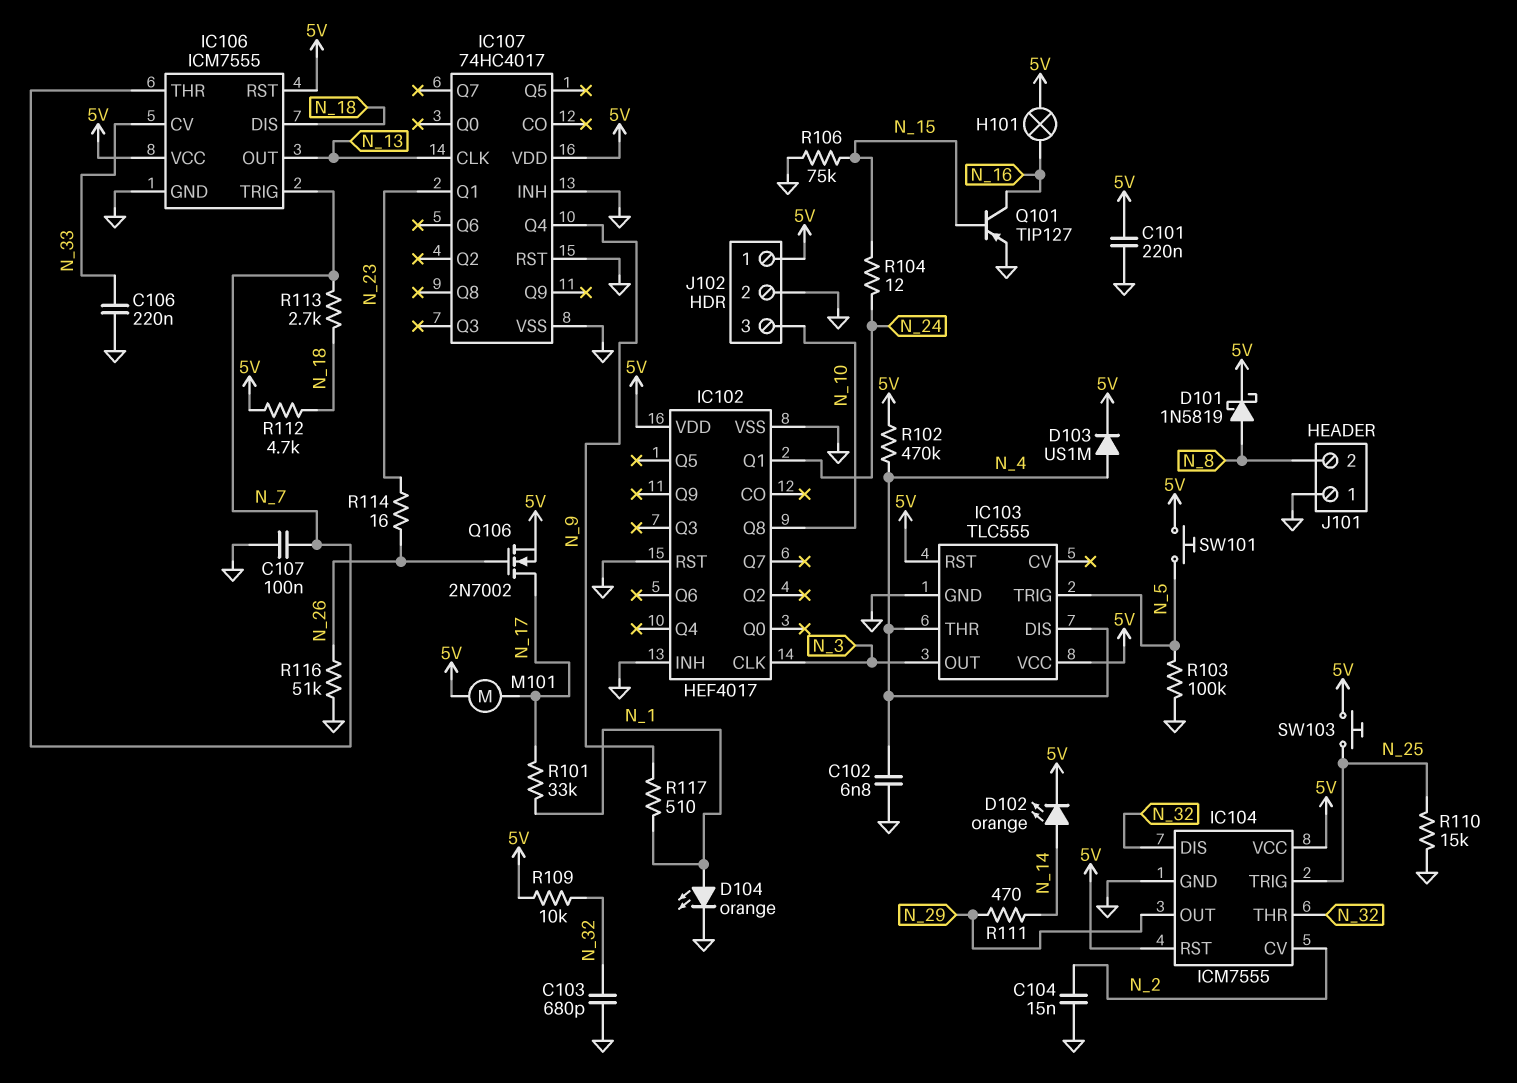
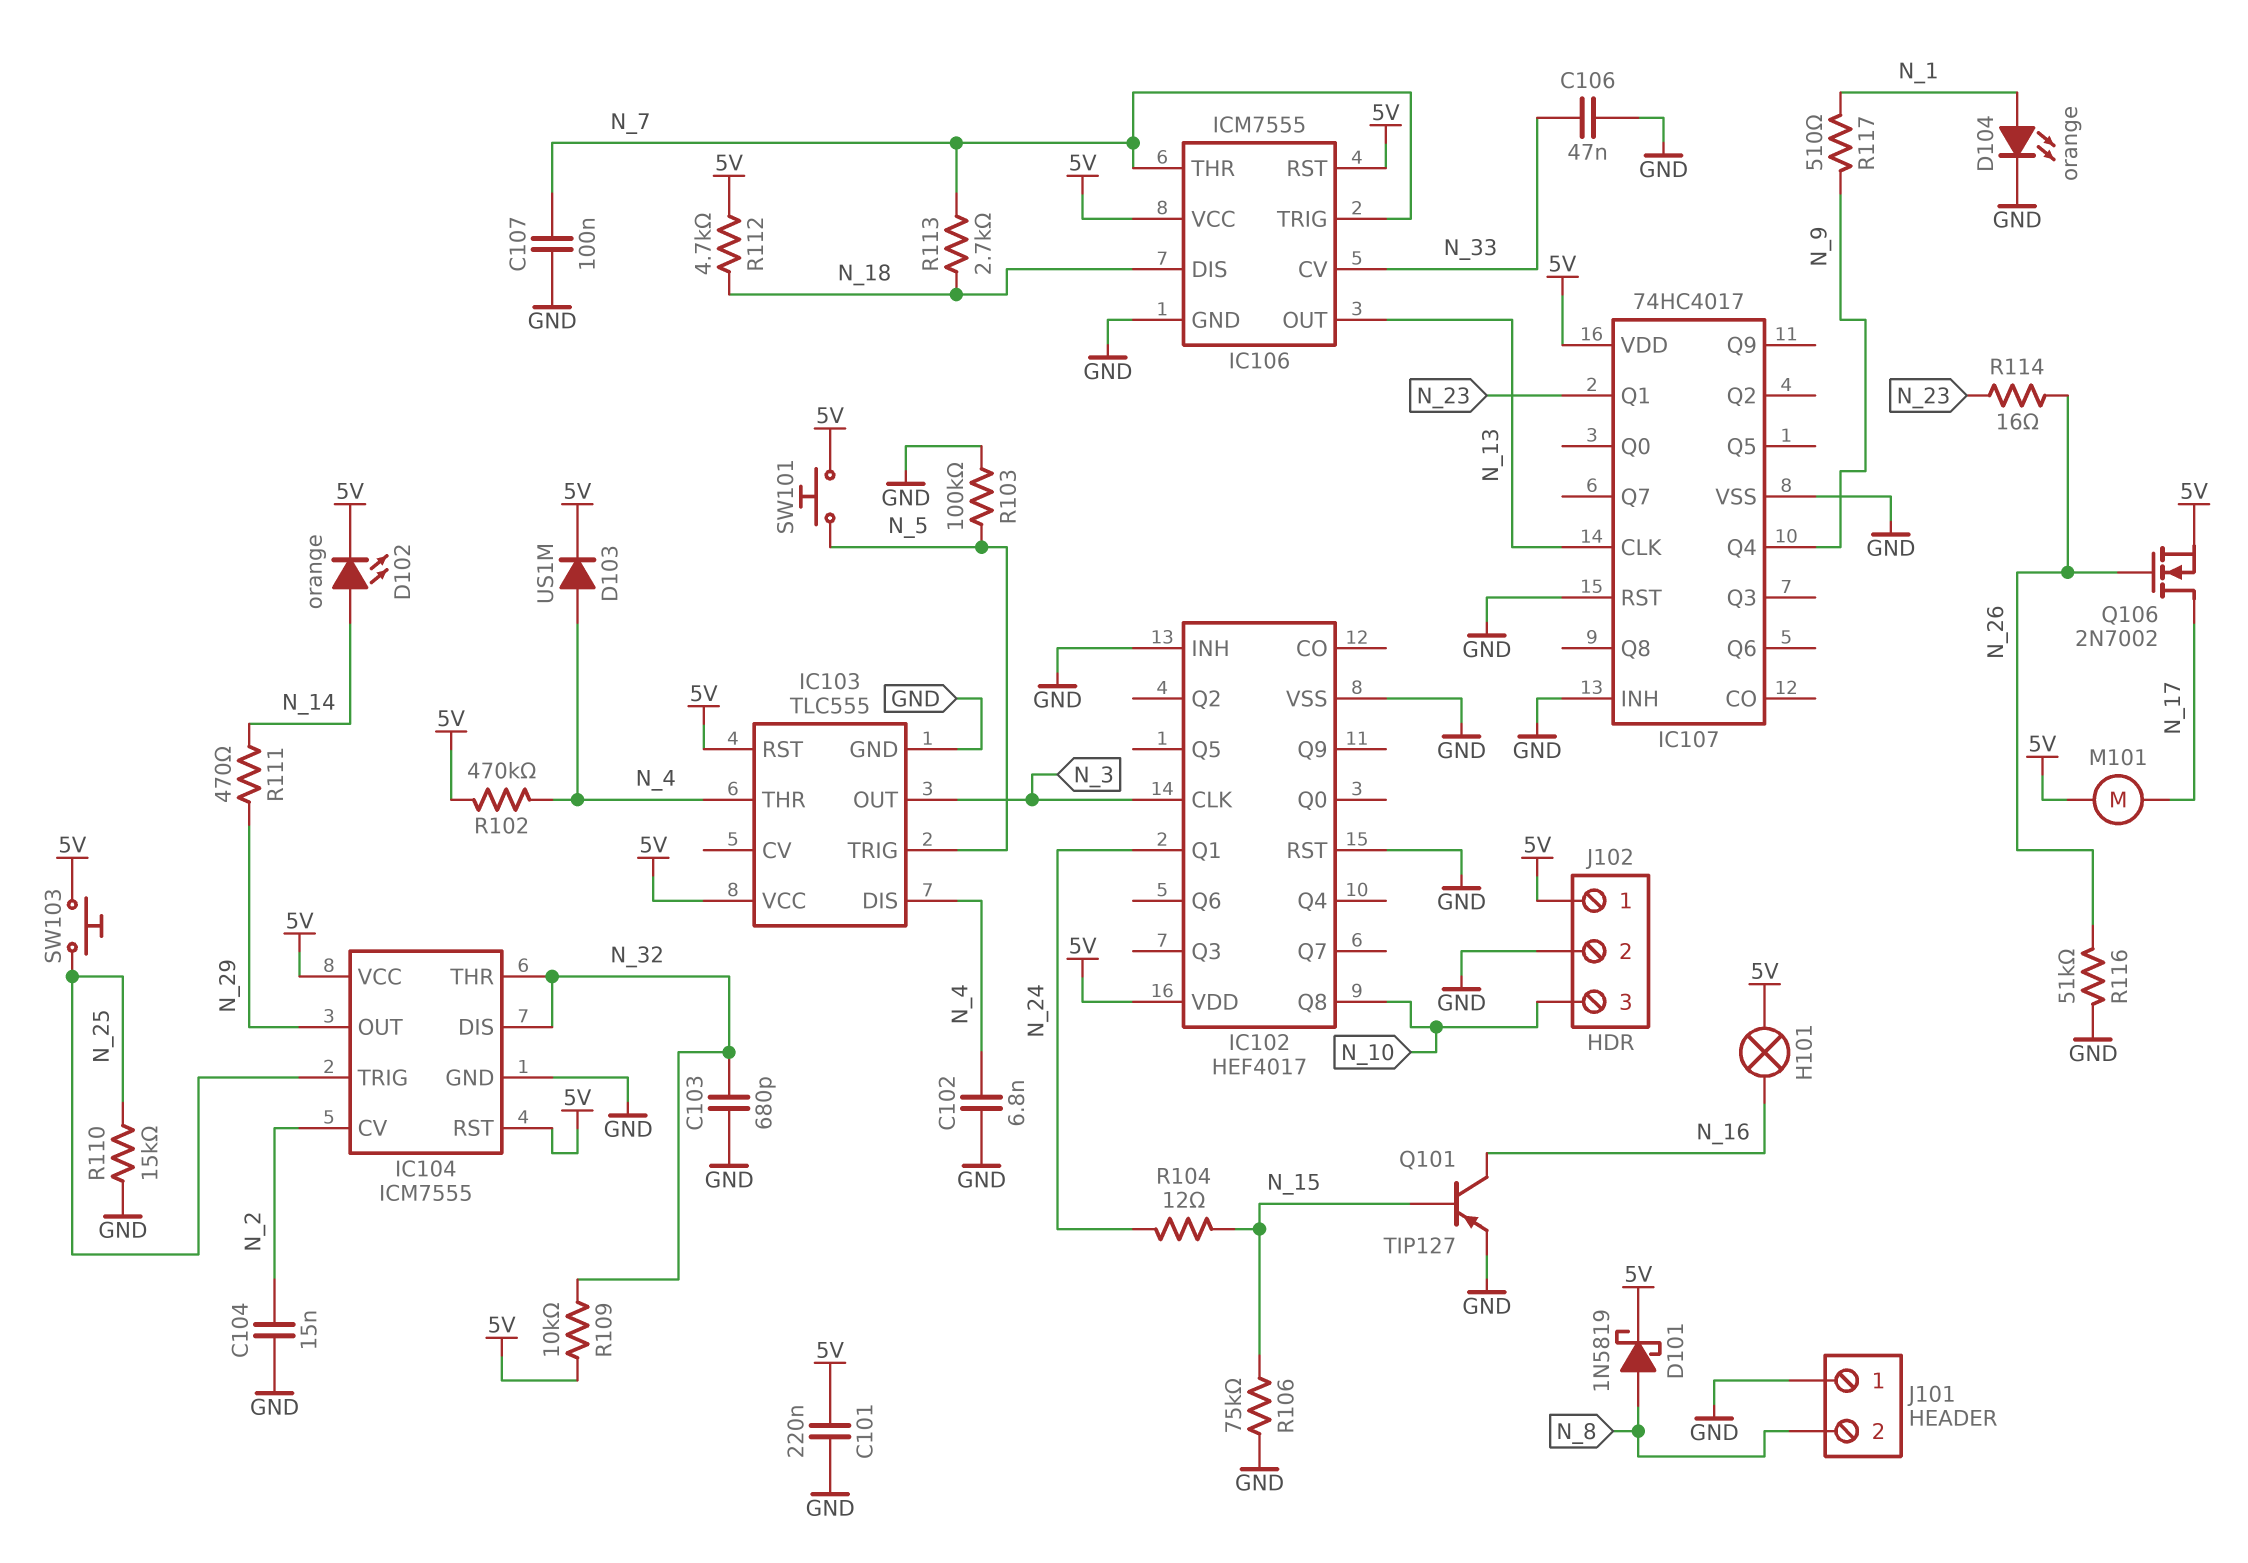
C106: 220nF (GND, N_33) -> 47nF (GND, N_33)
R101: 33k (N_1, N_17) -> none

